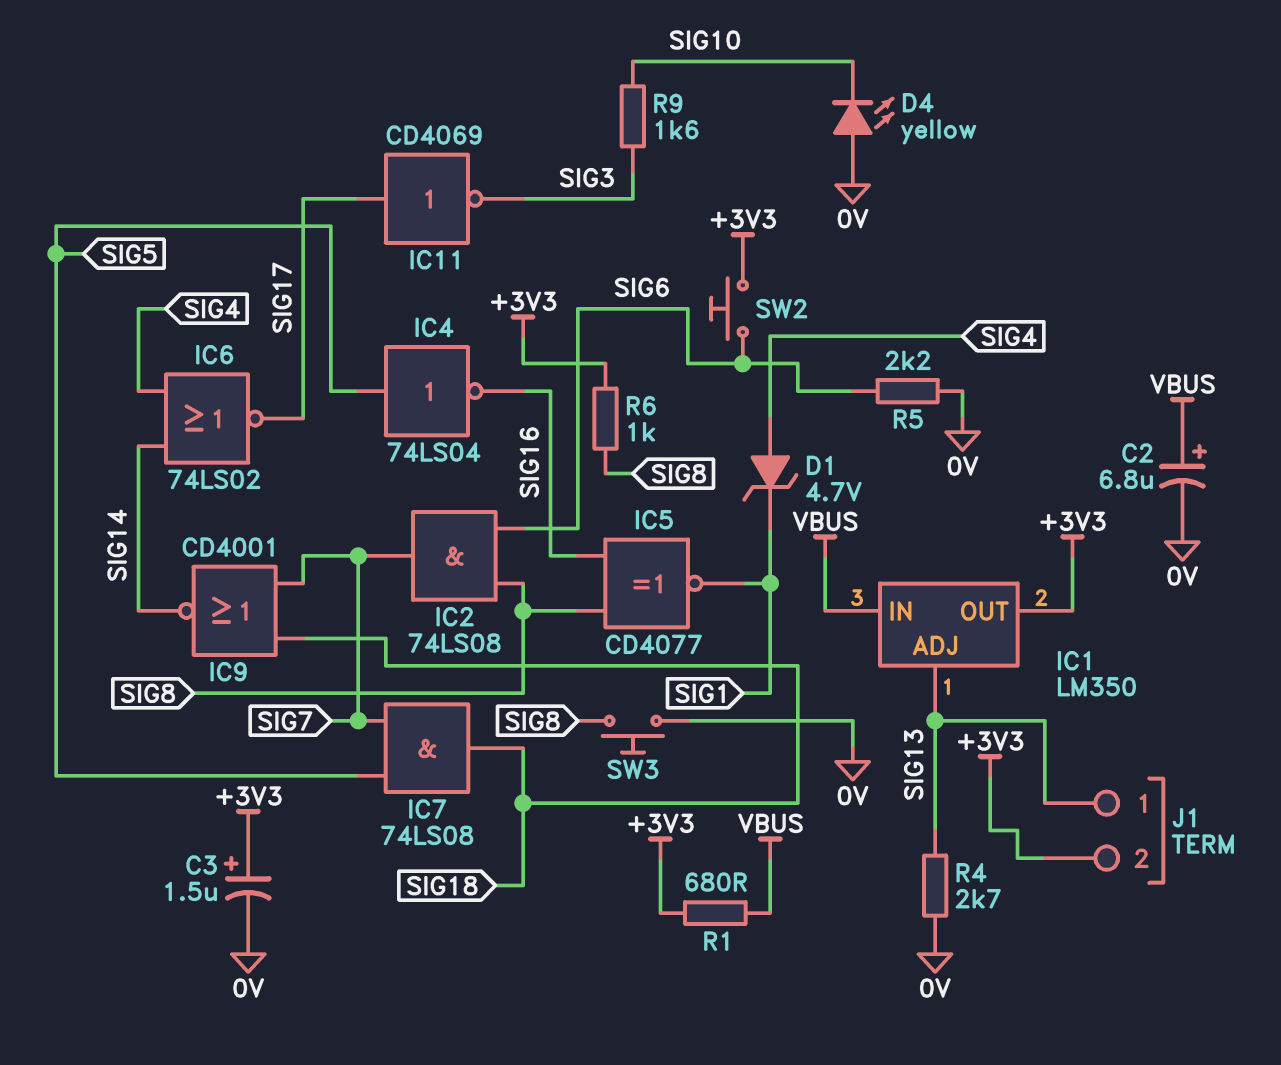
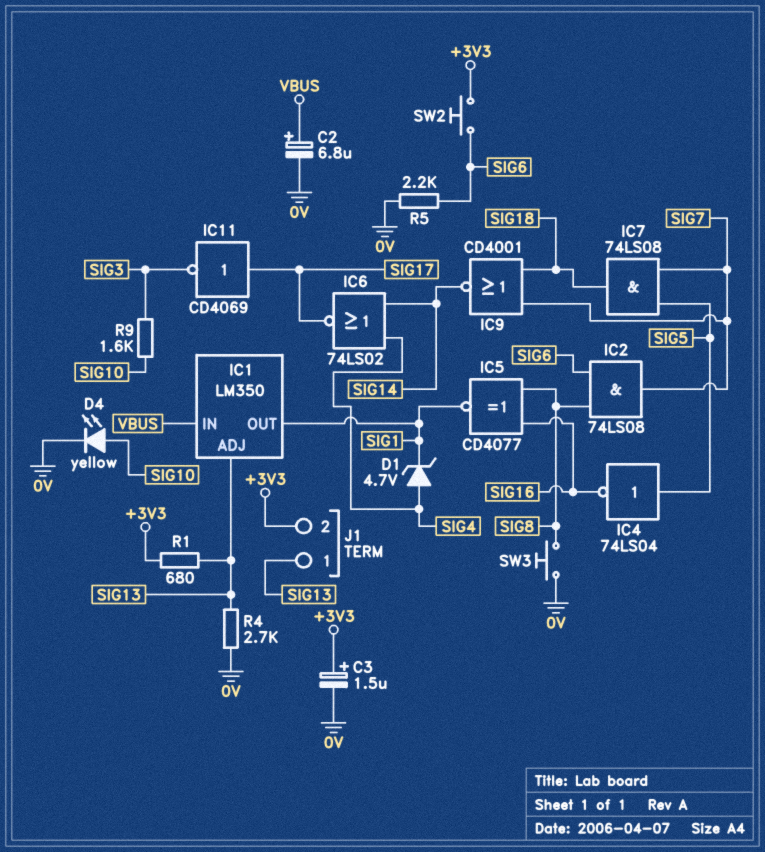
D4: LED yellow (A 0V, K SIG10) -> LED yellow (A SIG10, K 0V)
IC1 pin OUT: +3V3 -> SIG1
R1: 680 (+3V3, VBUS) -> 680 (+3V3, SIG13)
R6: 1k (+3V3, SIG8) -> none

